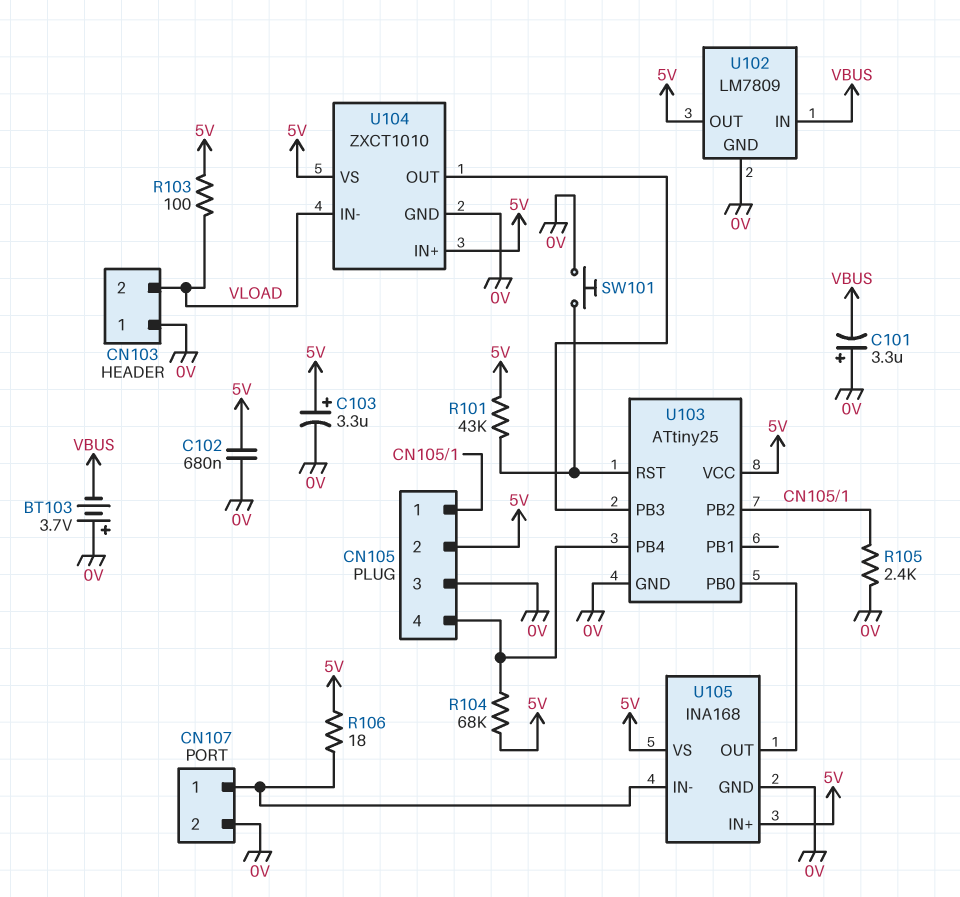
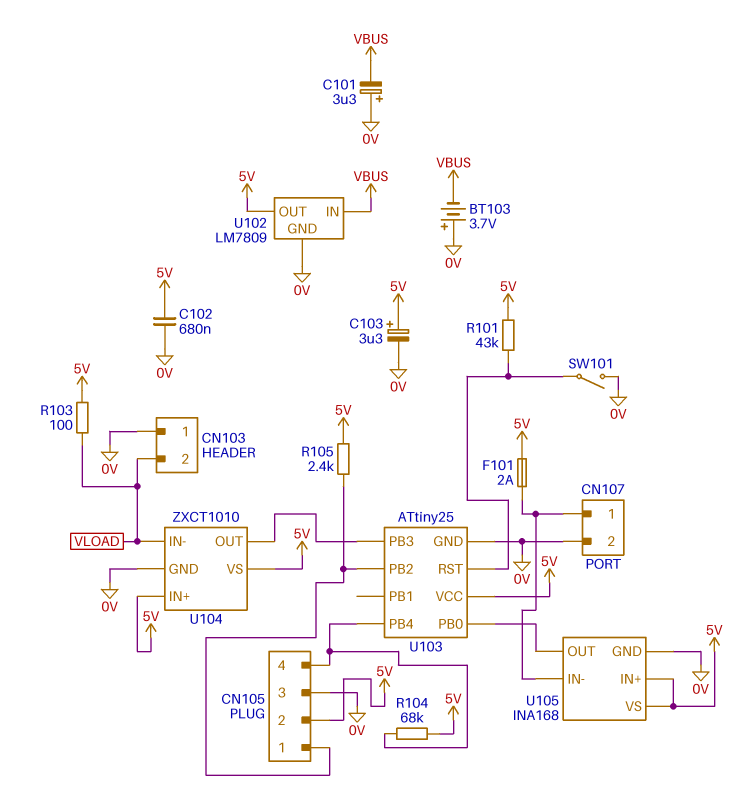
F101: none -> 2A (5V, CN107/1)
R105: 2.4k (0V, CN105/1) -> 2.4k (5V, CN105/1)
R106: 18 (5V, CN107/1) -> none
SW101: button (0V, U103/RST) -> switch (0V, U103/RST)

